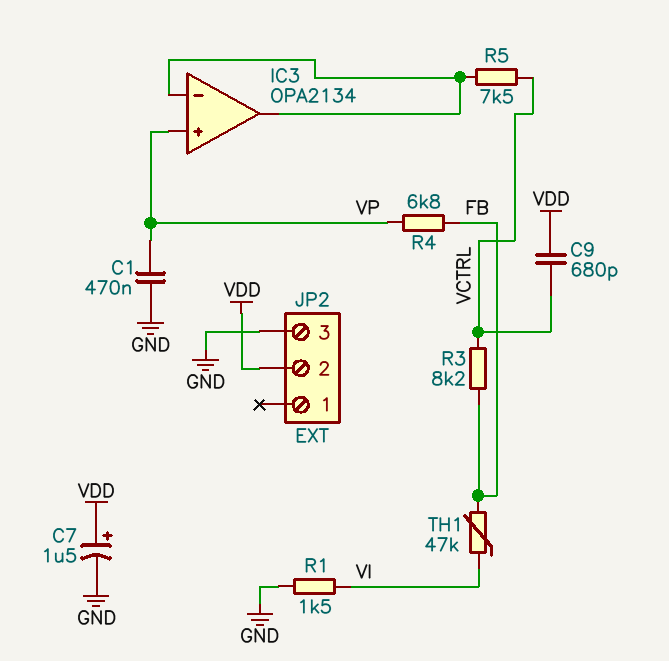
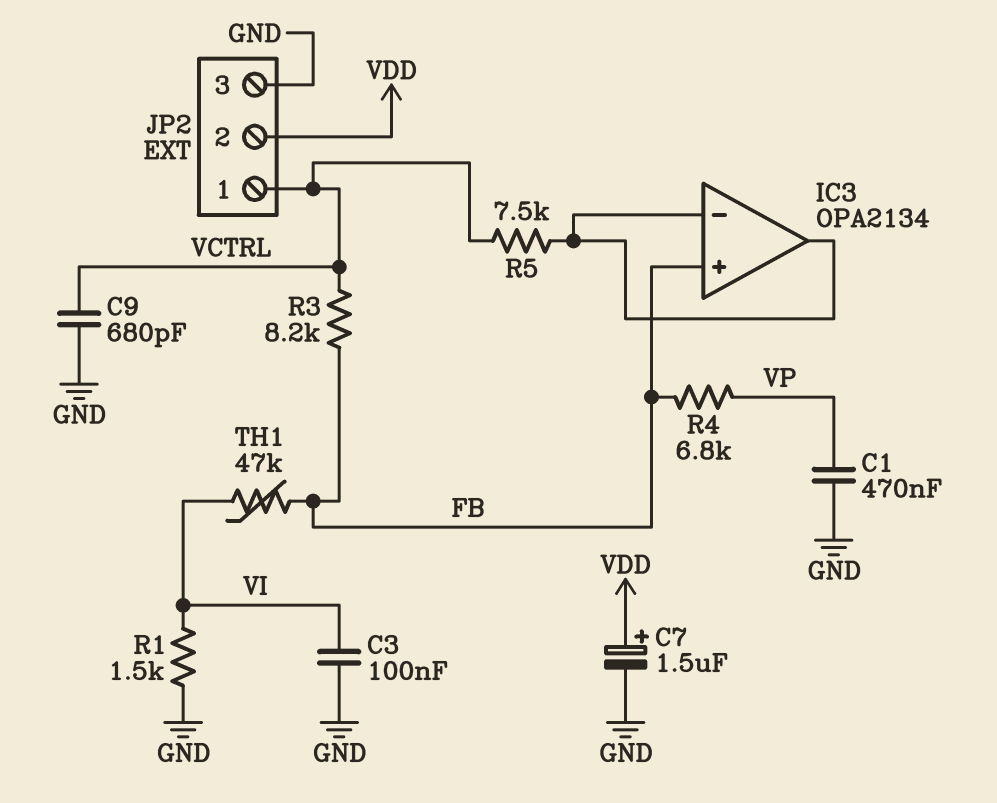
C3: none -> 100nF (GND, VI)
C9: 680pF (VCTRL, VDD) -> 680pF (GND, VCTRL)
IC3 pin in+: VP -> FB
JP2 pin 1: none -> VCTRL

